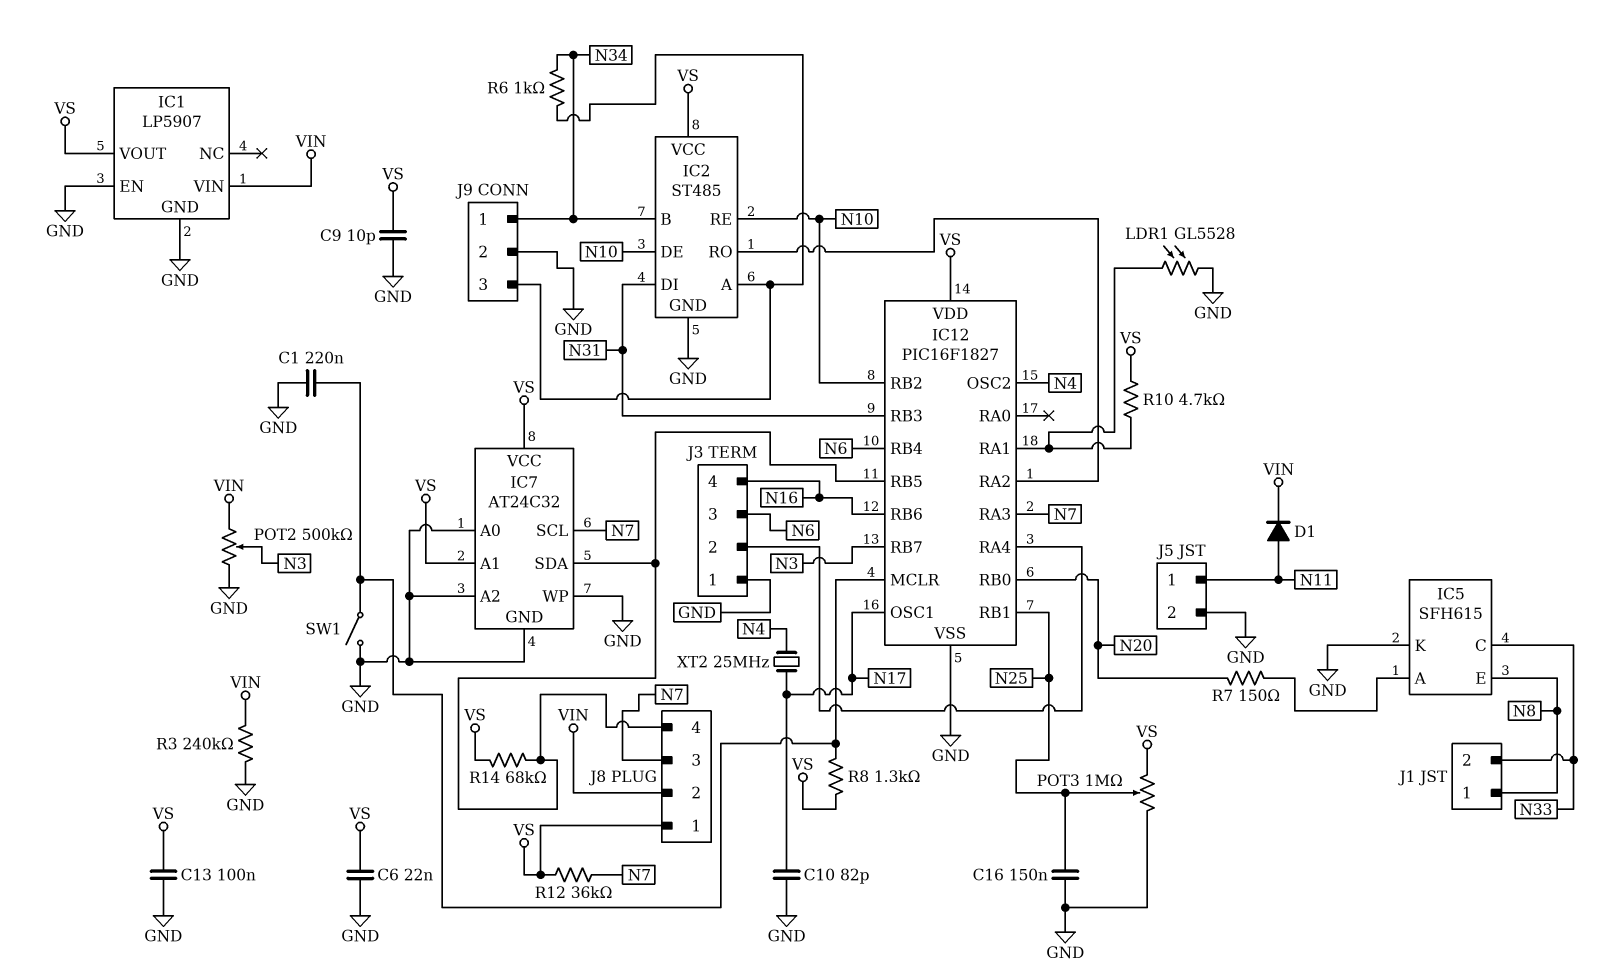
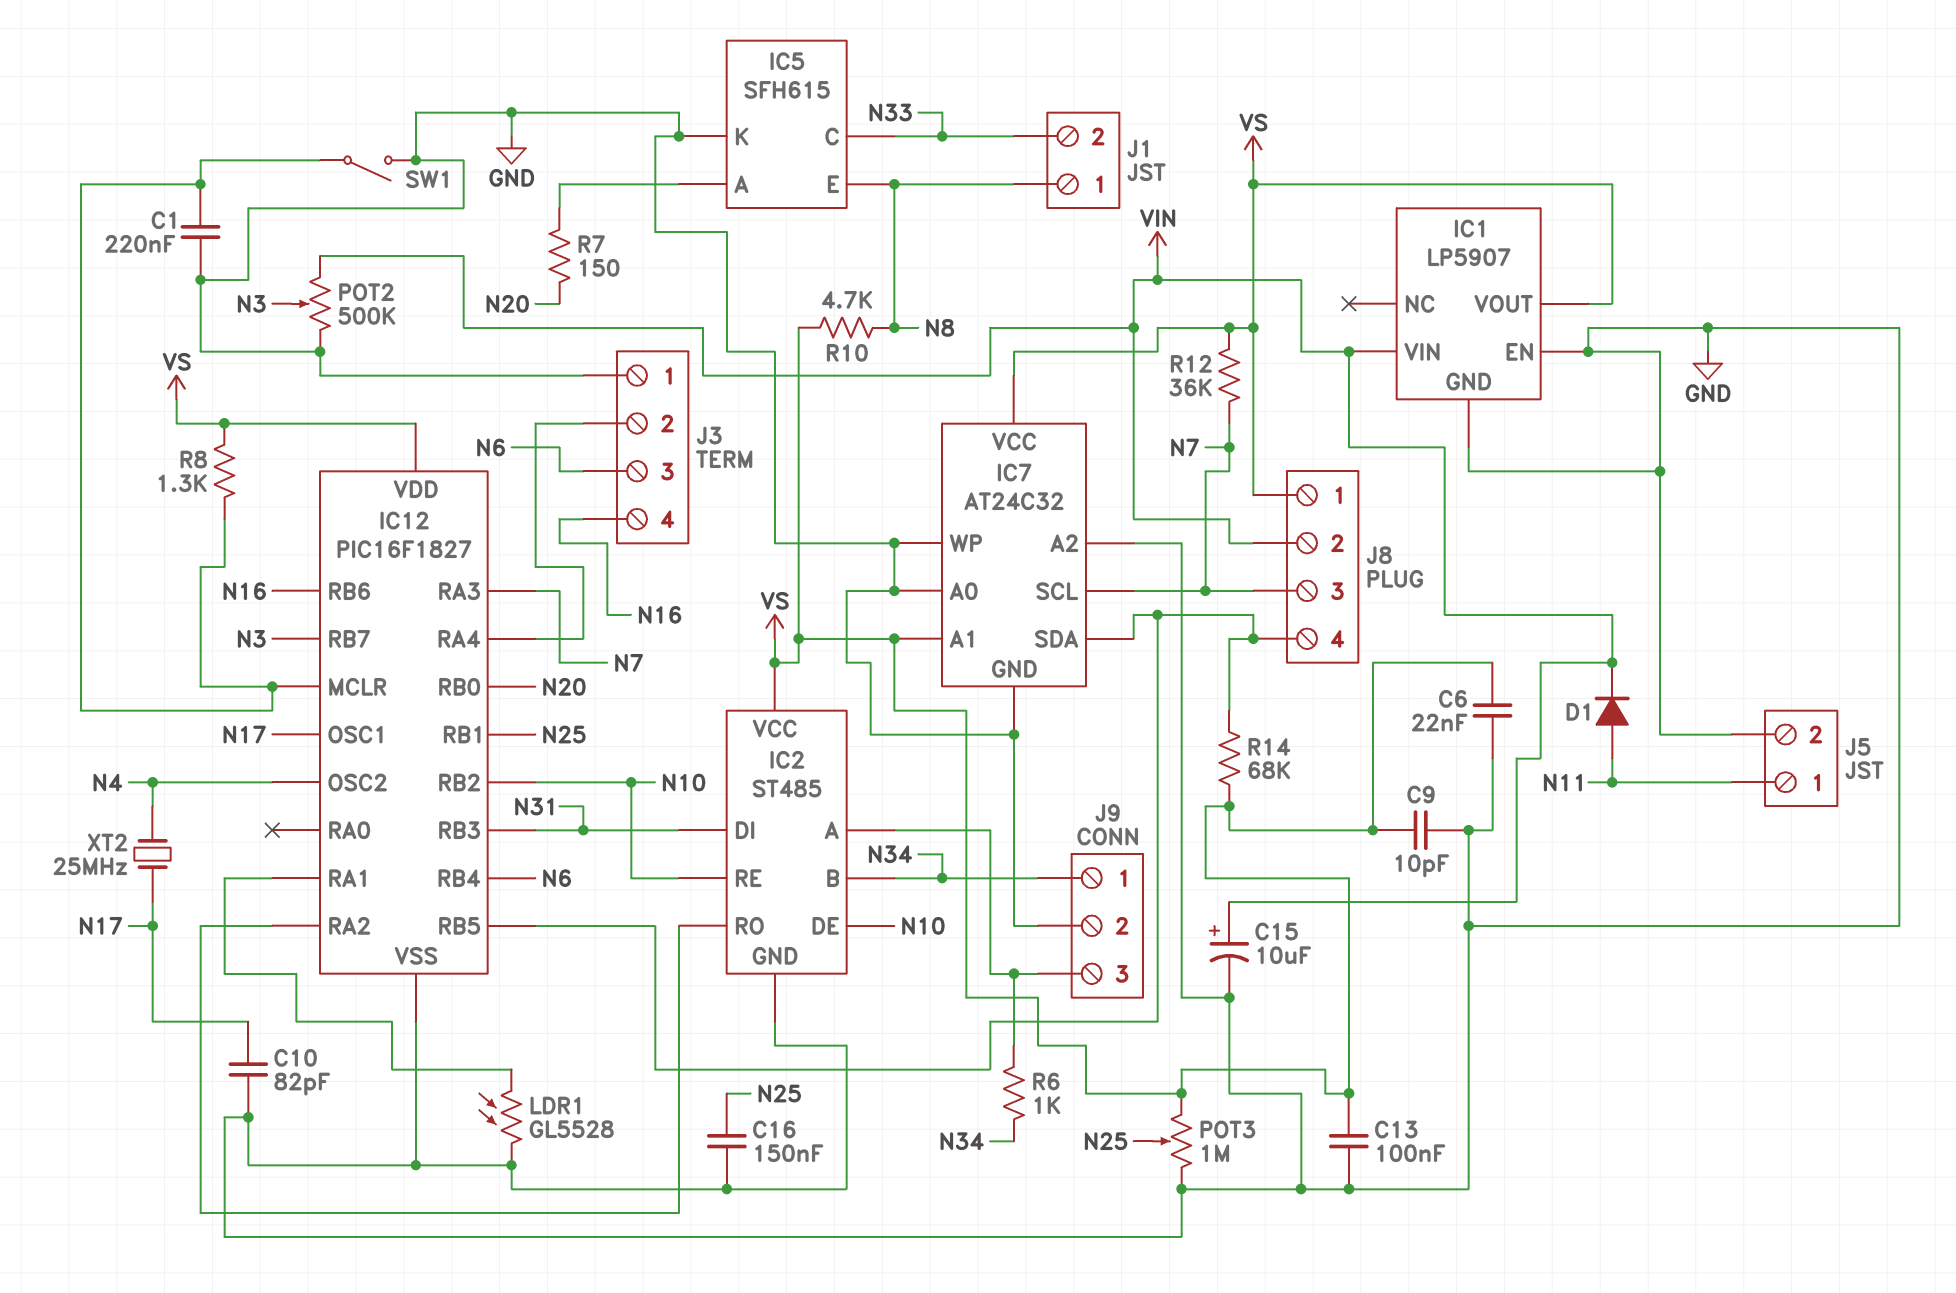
C15: none -> 10uF (plus VIN, minus GND)
R3: 240k (GND, VIN) -> none
R10: 4.7k (IC12/RA1, VS) -> 4.7k (N8, VS)

